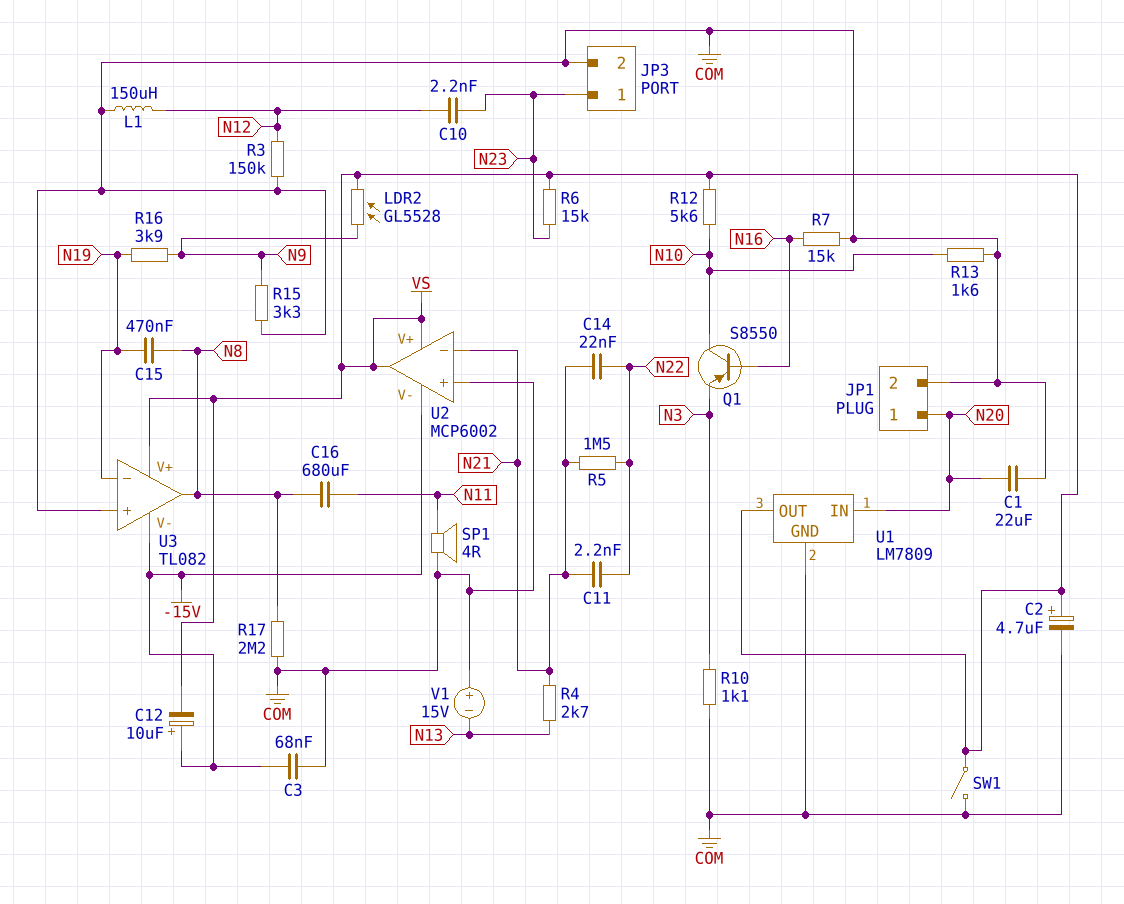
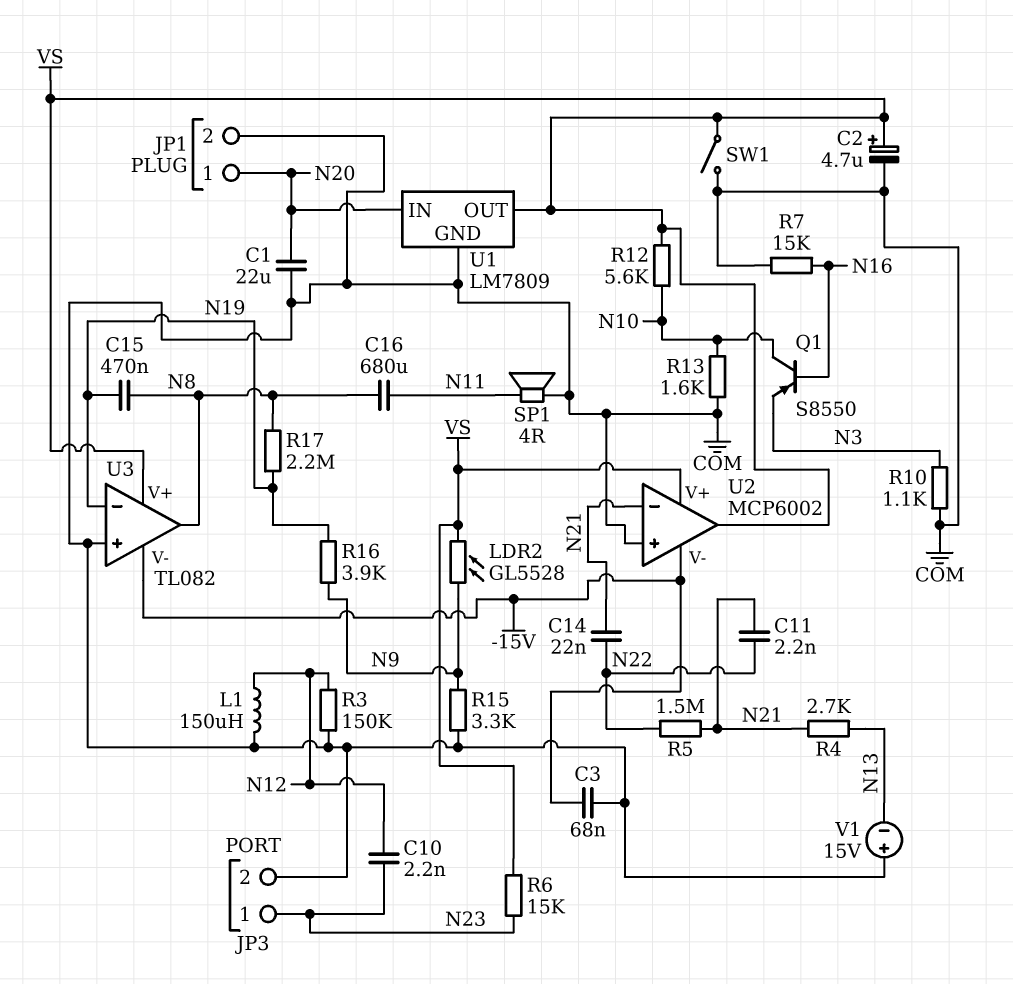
C12: 10uF (plus -15V, minus VS) -> none
R17: 2.2M (COM, N8) -> 2.2M (N8, N19)

